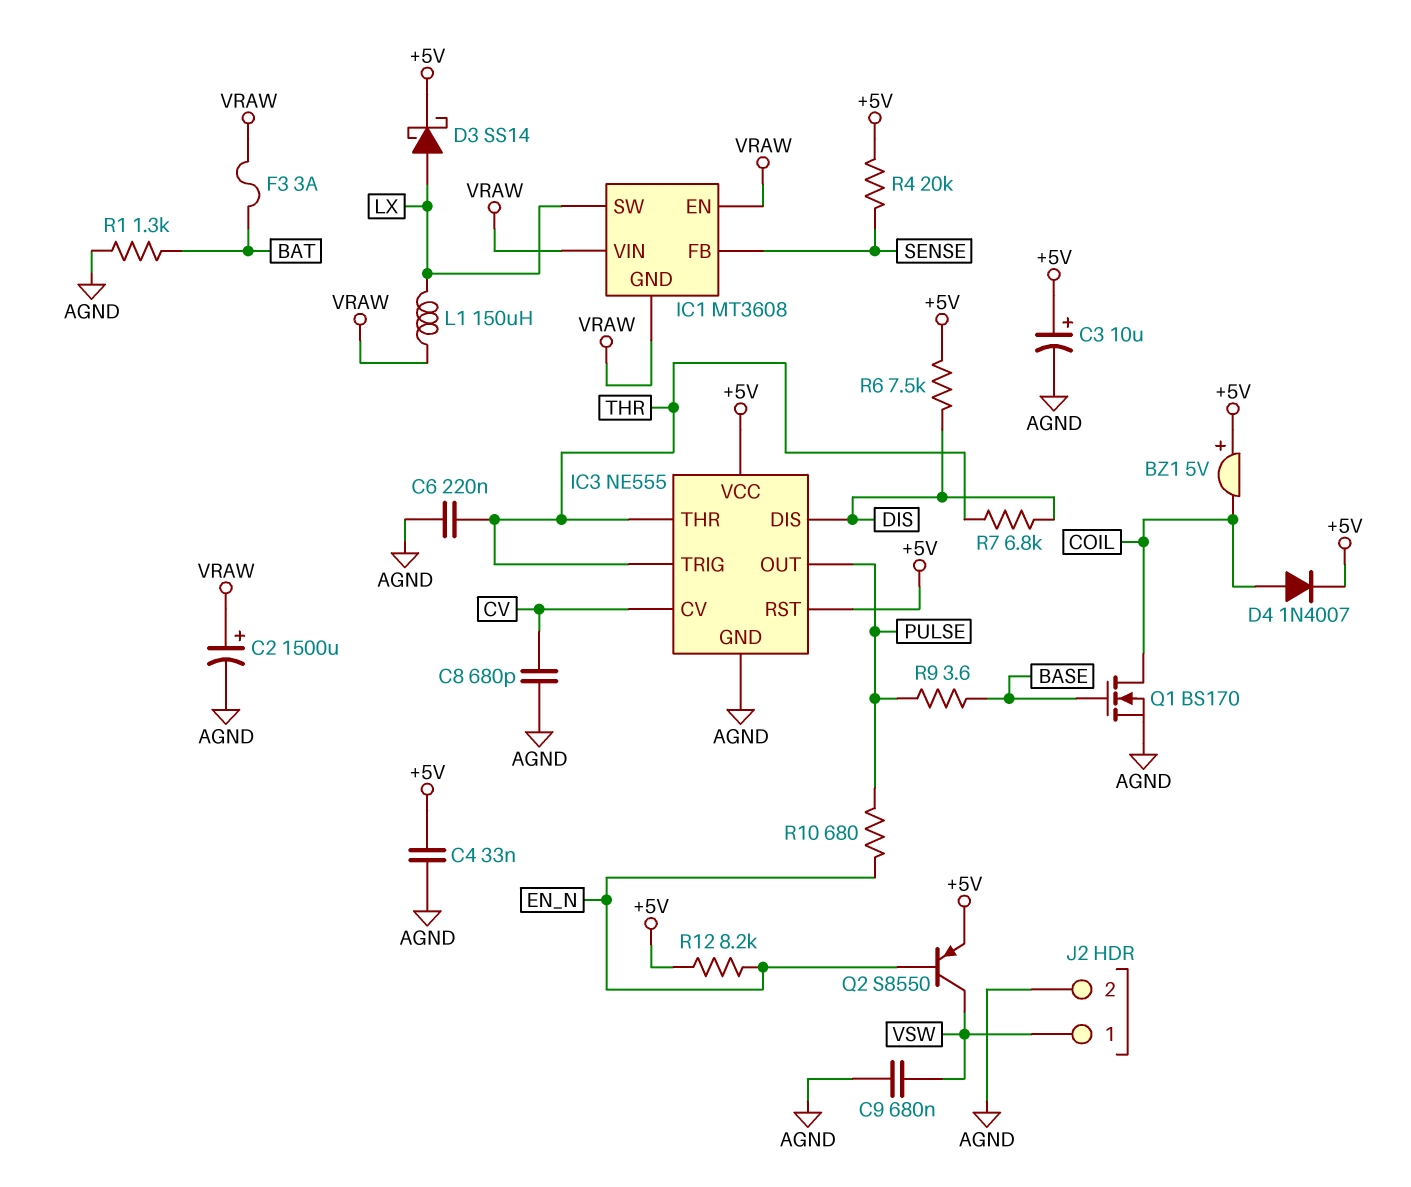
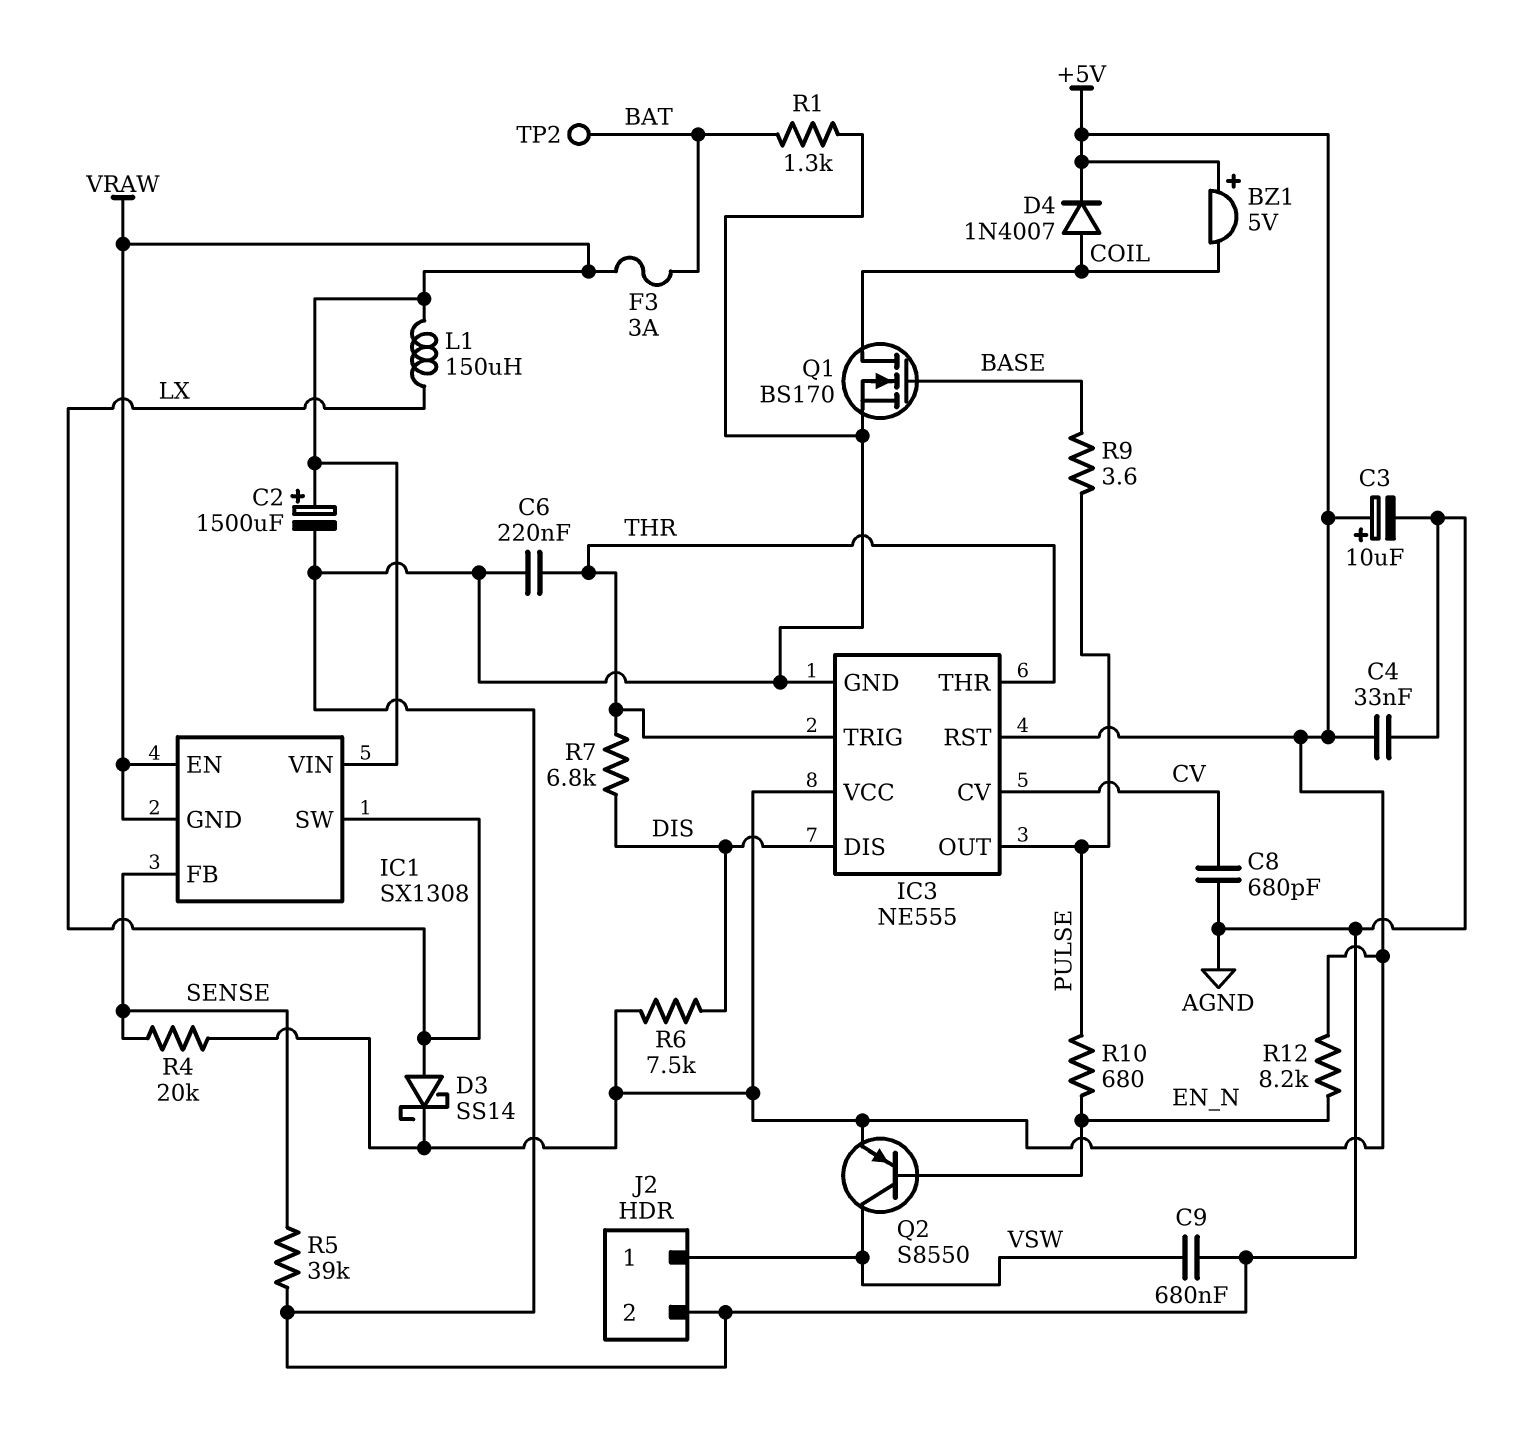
IC1: MT3608 -> SX1308
R5: none -> 39k (AGND, SENSE)
TP2: none -> test point (BAT)

